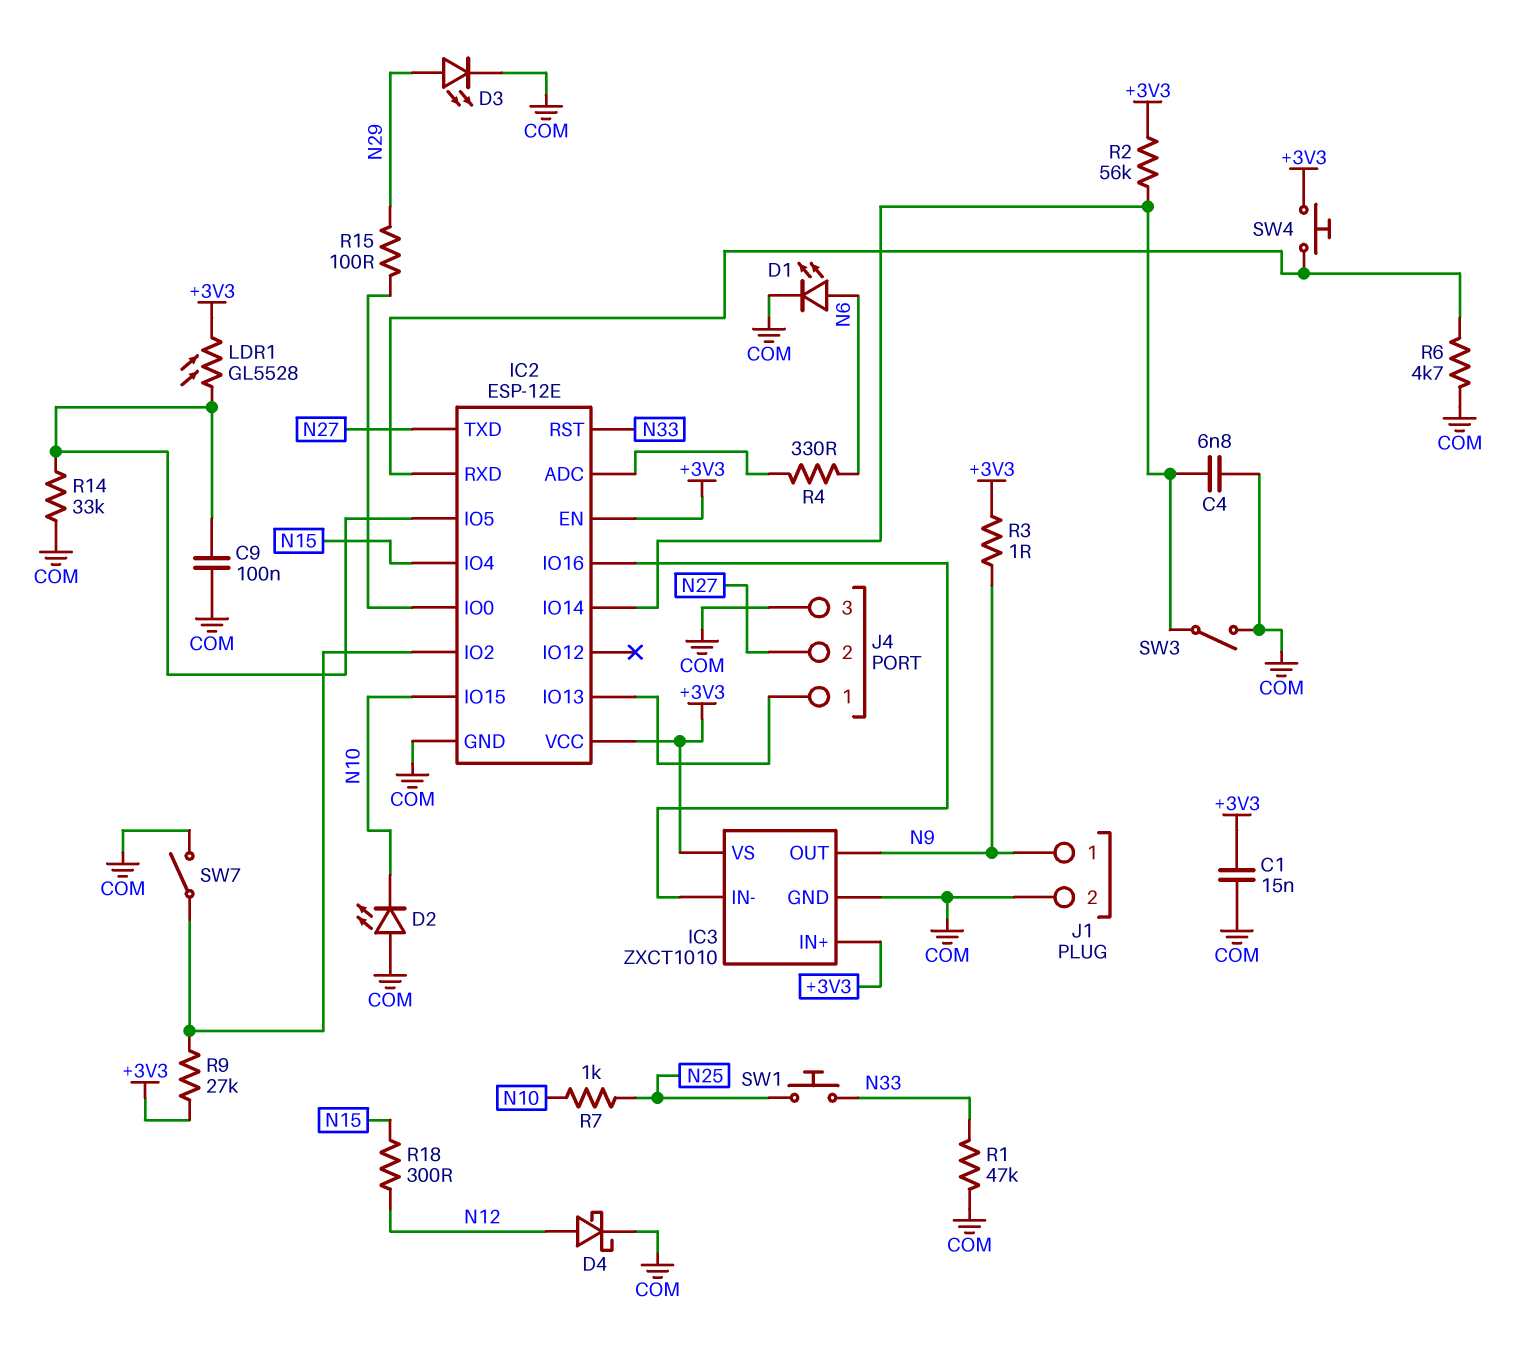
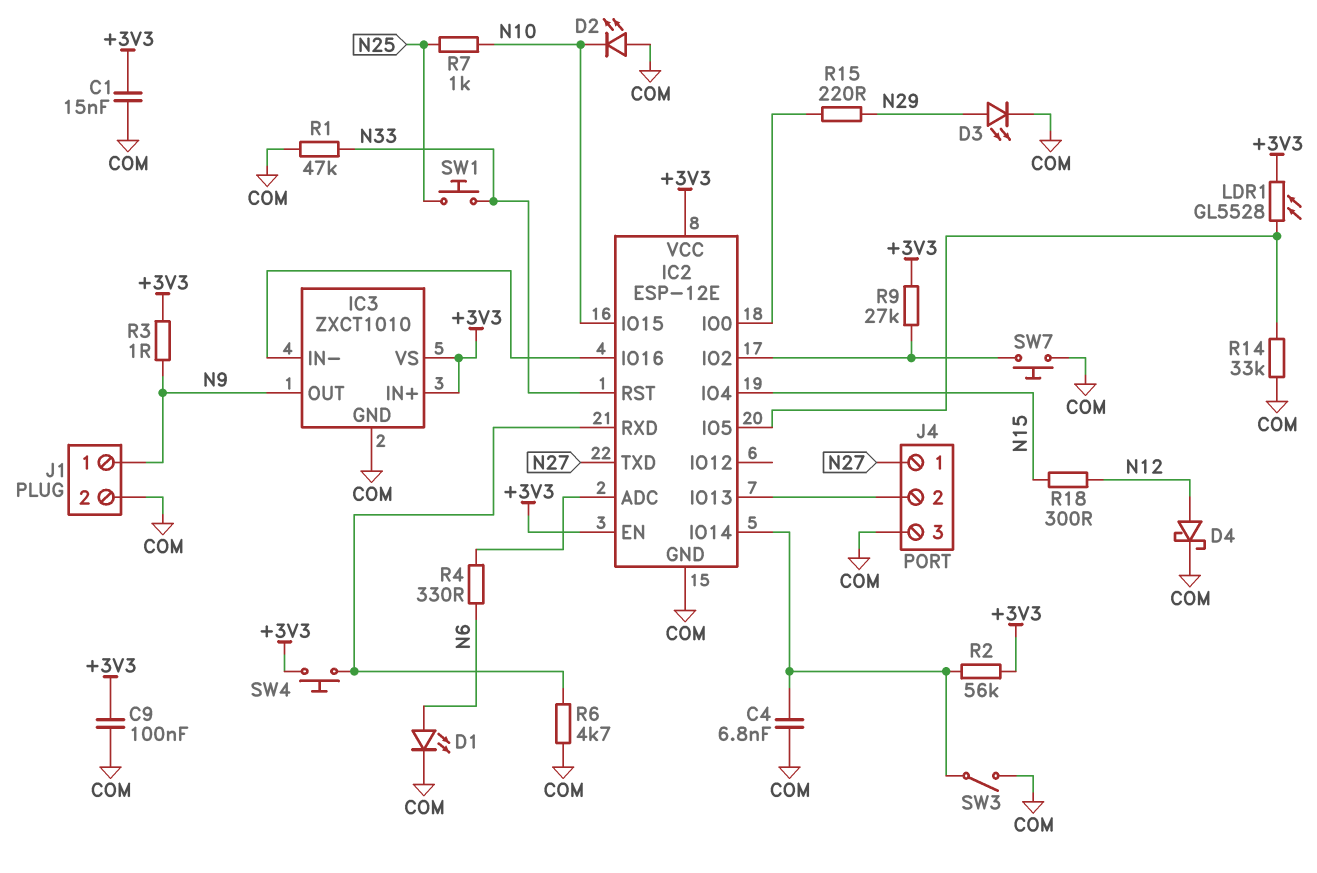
C9: 100nF (COM, IC2/IO5) -> 100nF (+3V3, COM)
J4 pin 1: IC2/IO13 -> N27
J4 pin 2: N27 -> IC2/IO13
R15: 100 (IC2/IO0, N29) -> 220 (IC2/IO0, N29)
SW7: switch (COM, IC2/IO2) -> button (COM, IC2/IO2)

